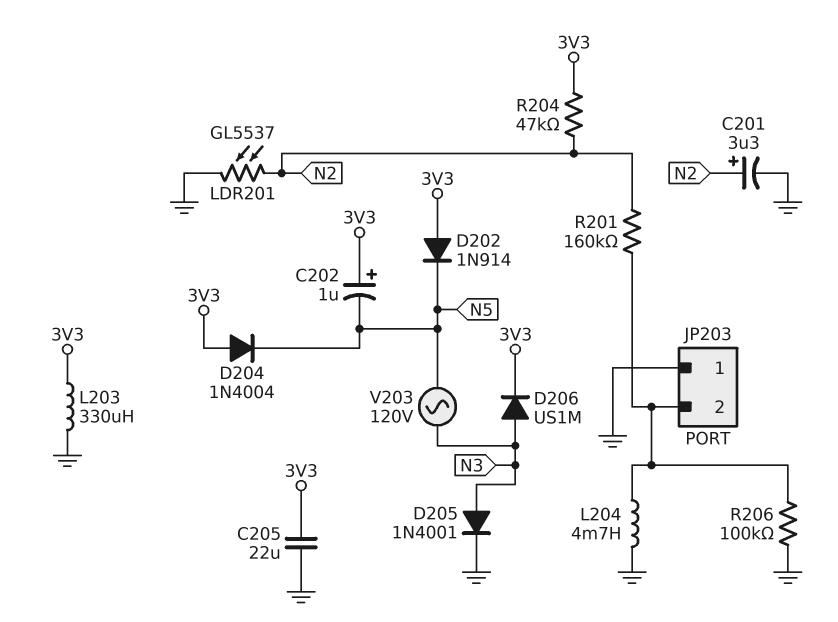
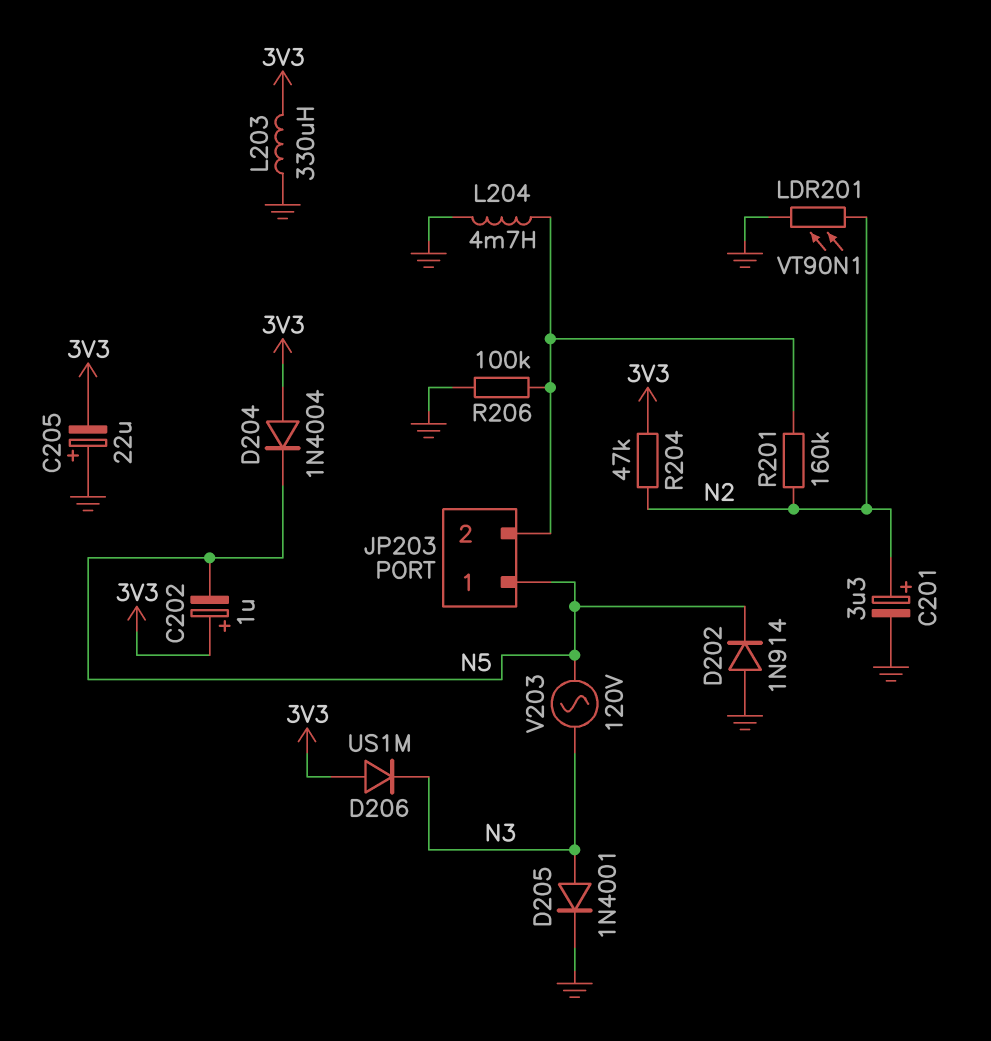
C205: 22uF (3V3, GND) -> 22uF (plus GND, minus 3V3)
D202: diode 1N914 (A 3V3, K N5) -> diode 1N914 (A GND, K N5)
D206: diode US1M (A N3, K 3V3) -> diode US1M (A 3V3, K N3)
JP203 pin 1: GND -> N5
LDR201: GL5537 (GND, N2) -> VT90N1 (GND, N2)

